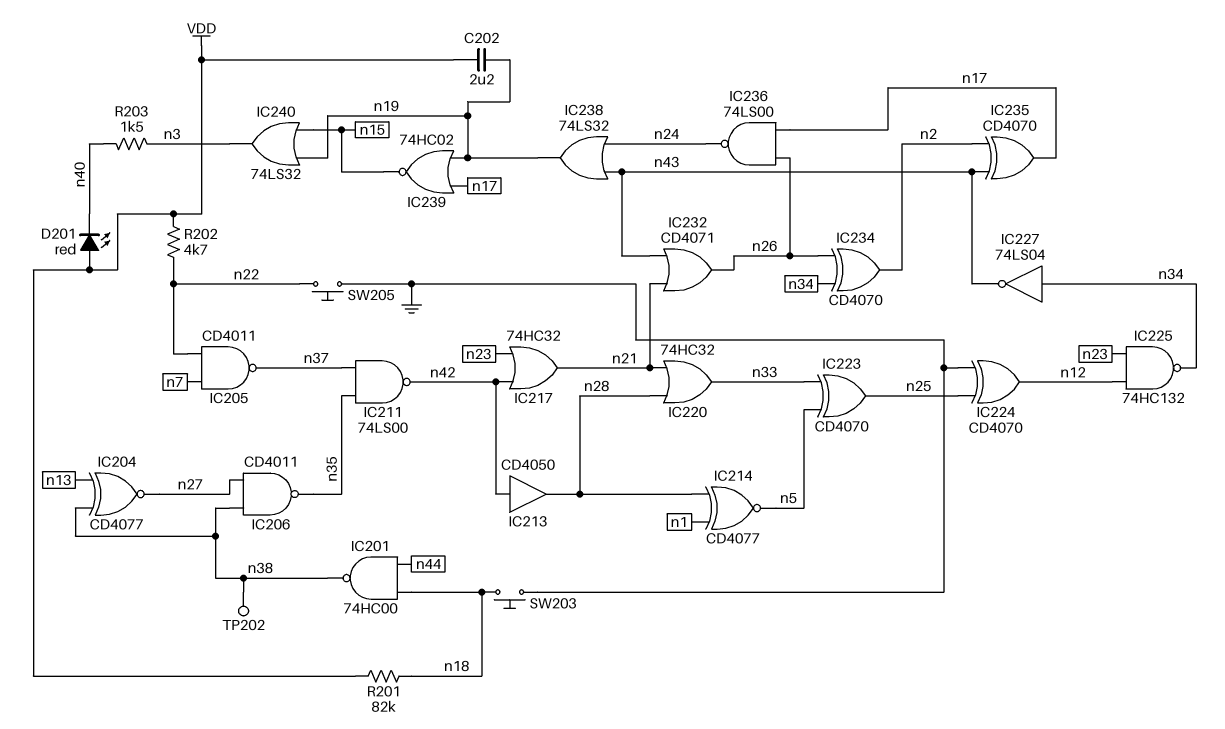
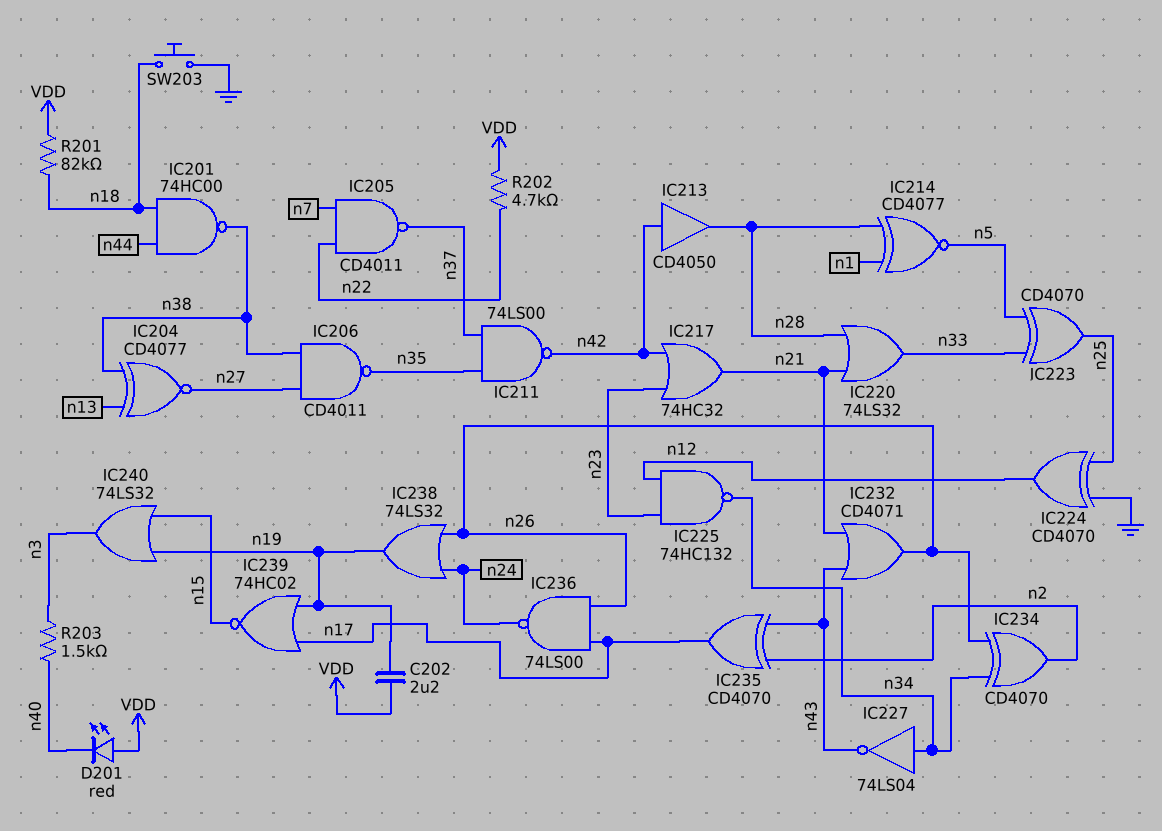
IC220: OR 74HC32 (in n21, in n28, out n33) -> OR 74LS32 (in n21, in n28, out n33)
IC238: OR 74LS32 (in n24, in n43, out n19) -> OR 74LS32 (in n24, in n26, out n19)
SW205: button (GND, n22) -> none
TP202: test point (n38) -> none

